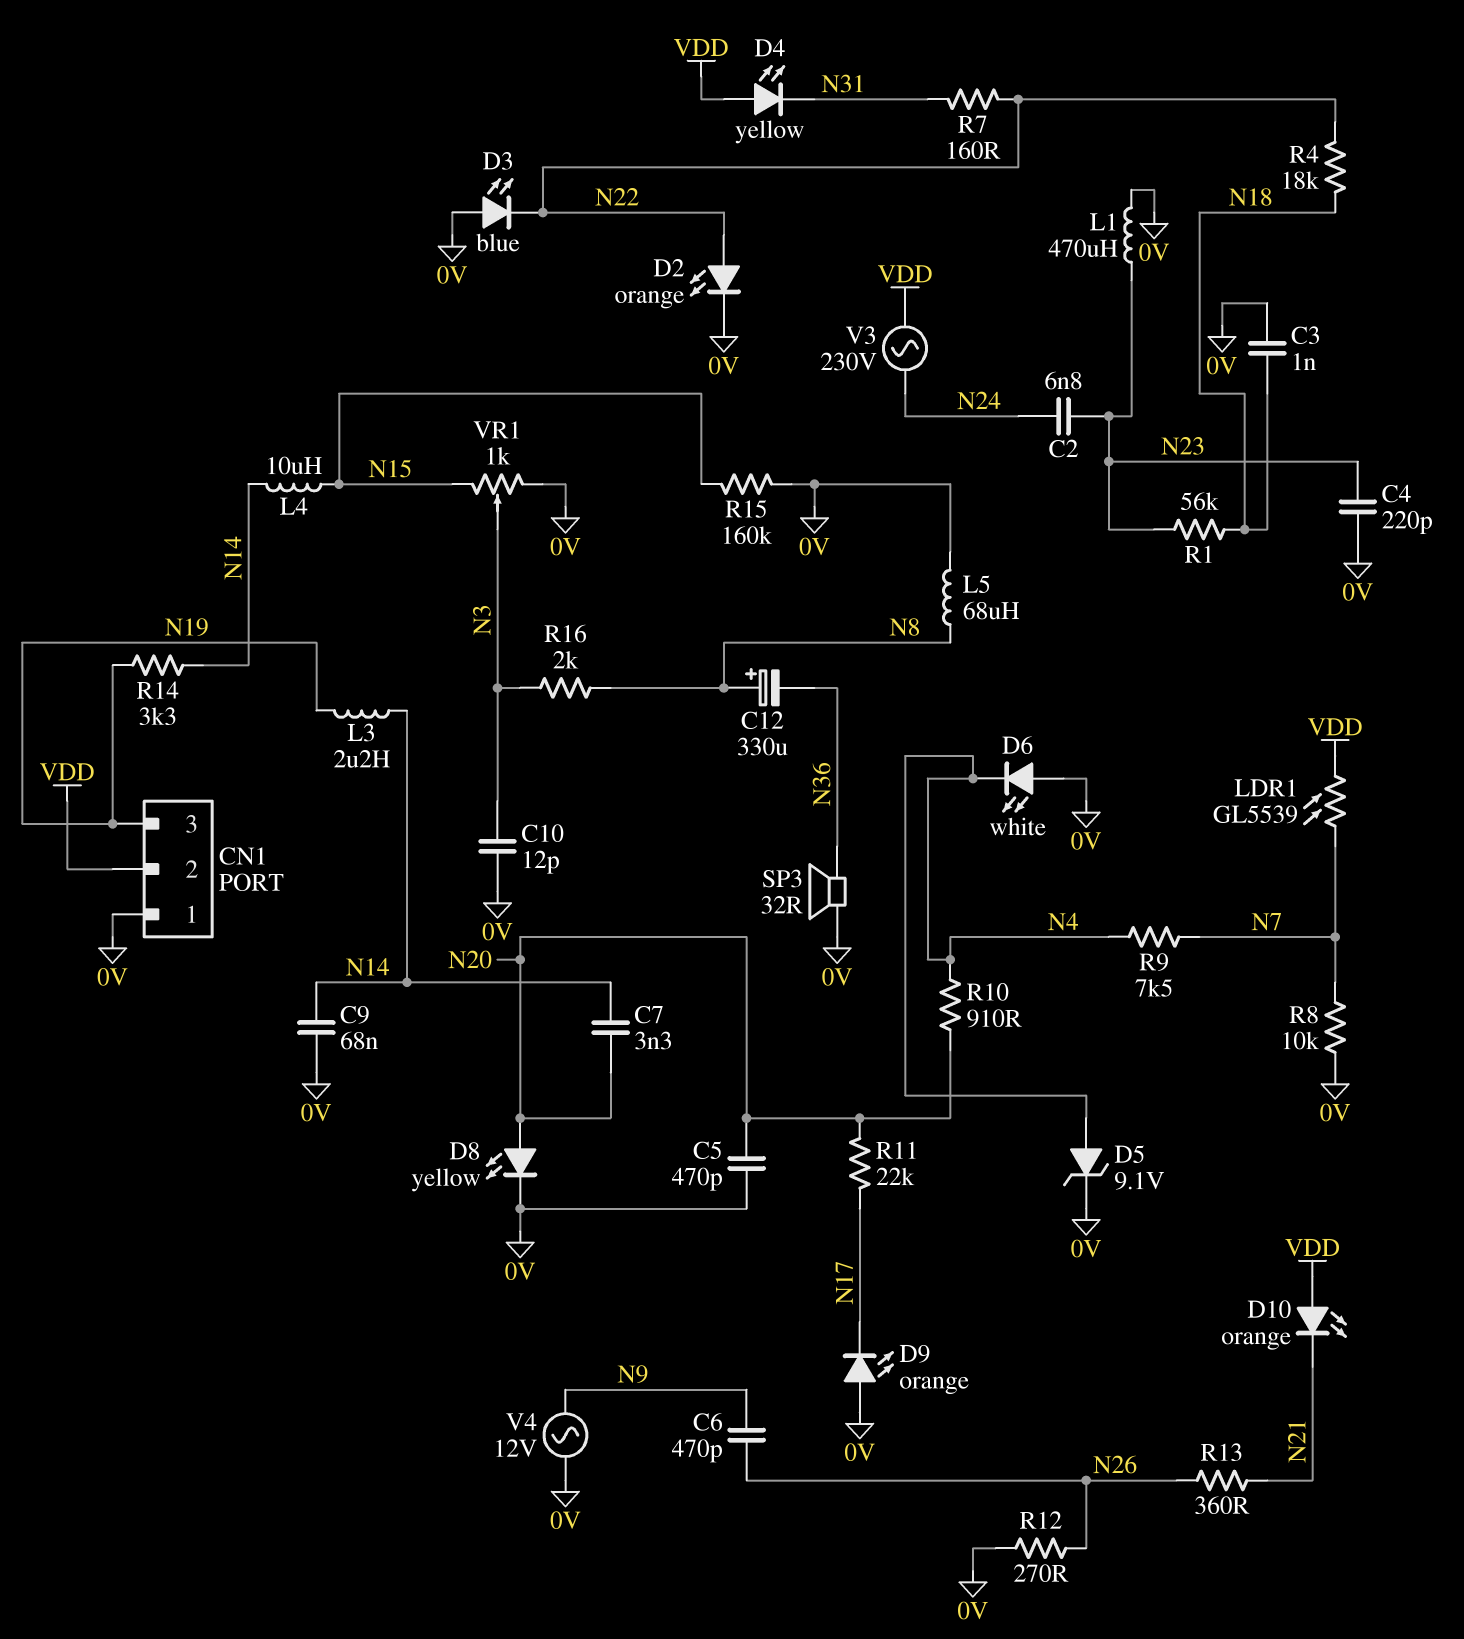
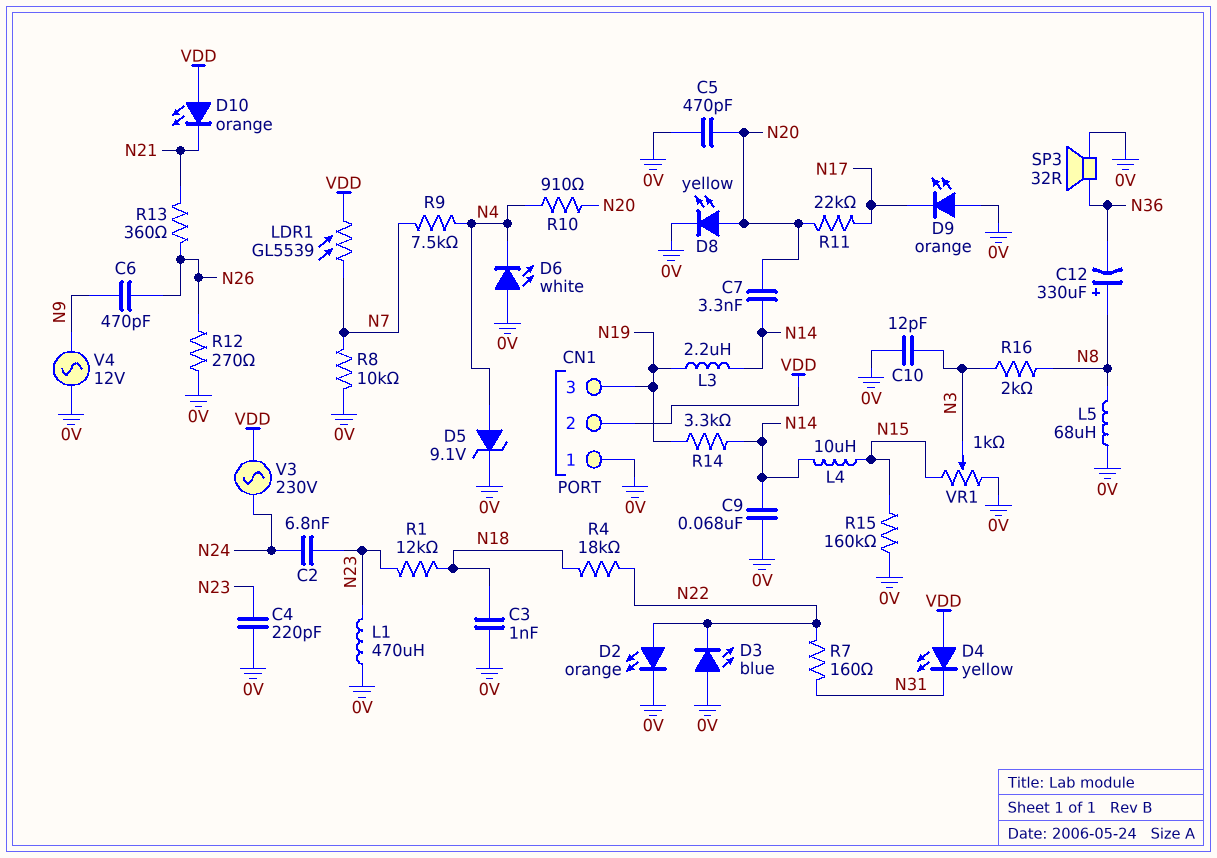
R1: 56k (N18, N23) -> 12k (N18, N23)

